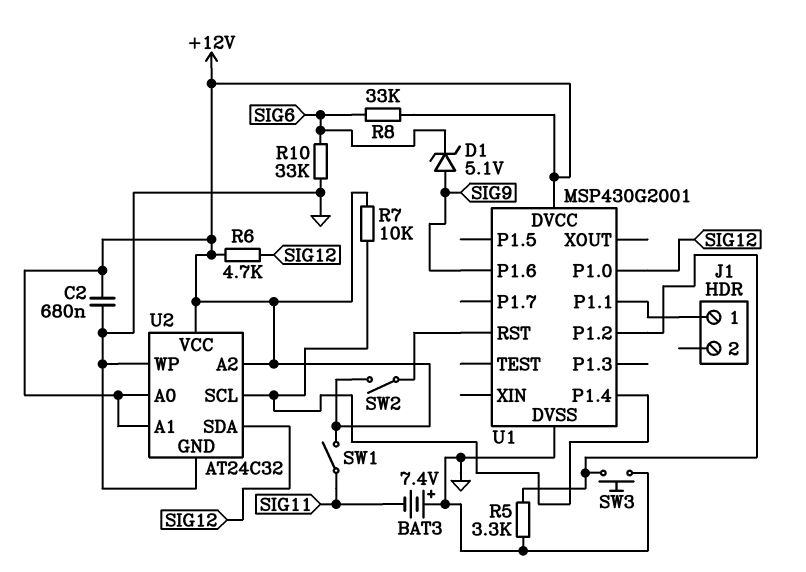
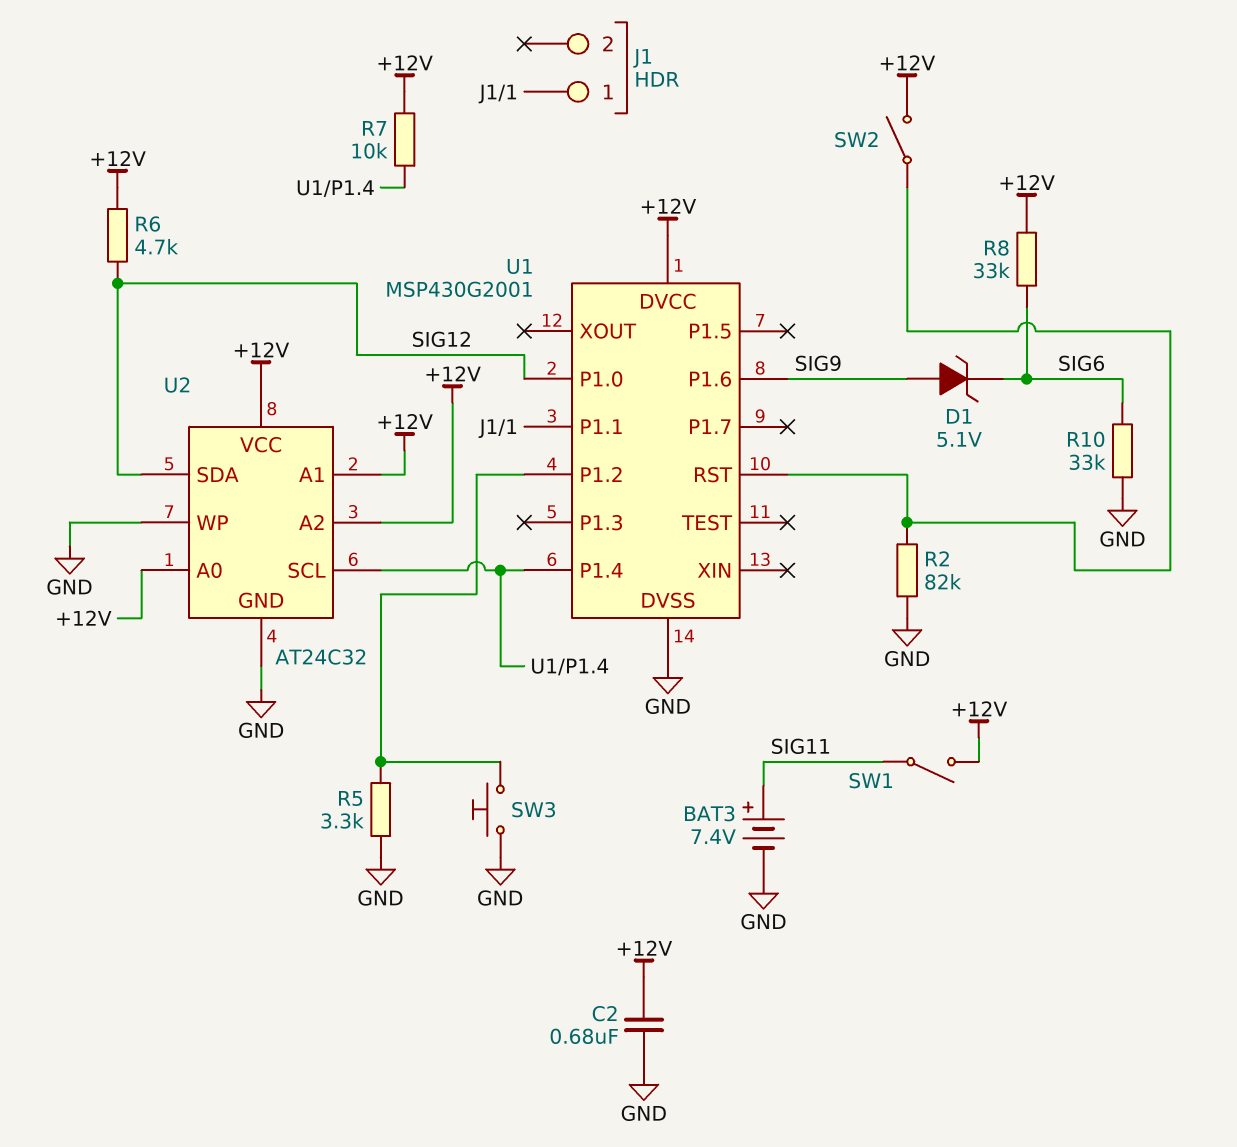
BAT3: 7.4V (plus GND, minus SIG11) -> 7.4V (plus SIG11, minus GND)
R2: none -> 82k (GND, U1/RST)

